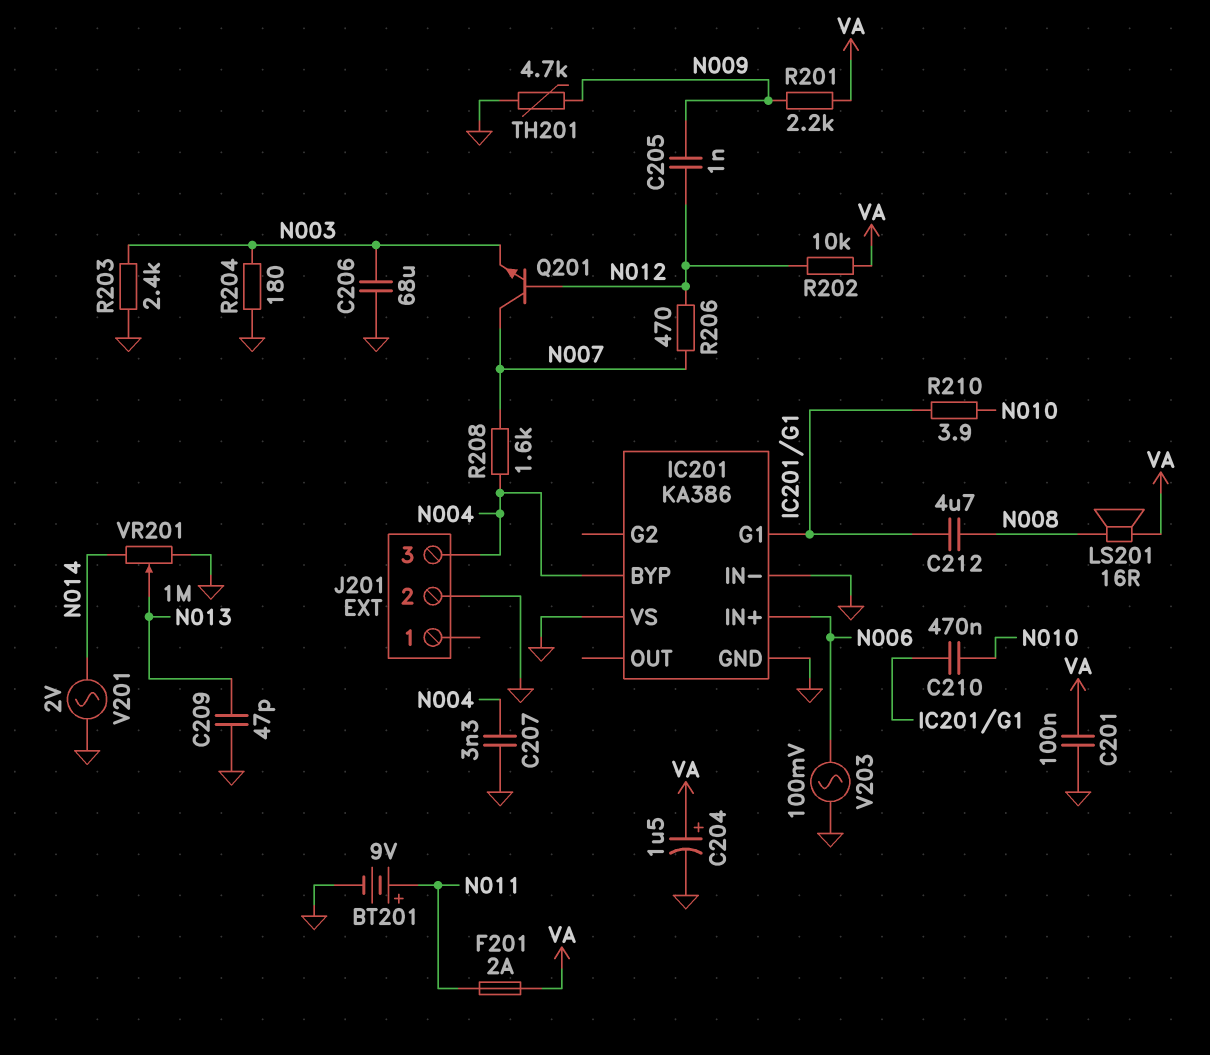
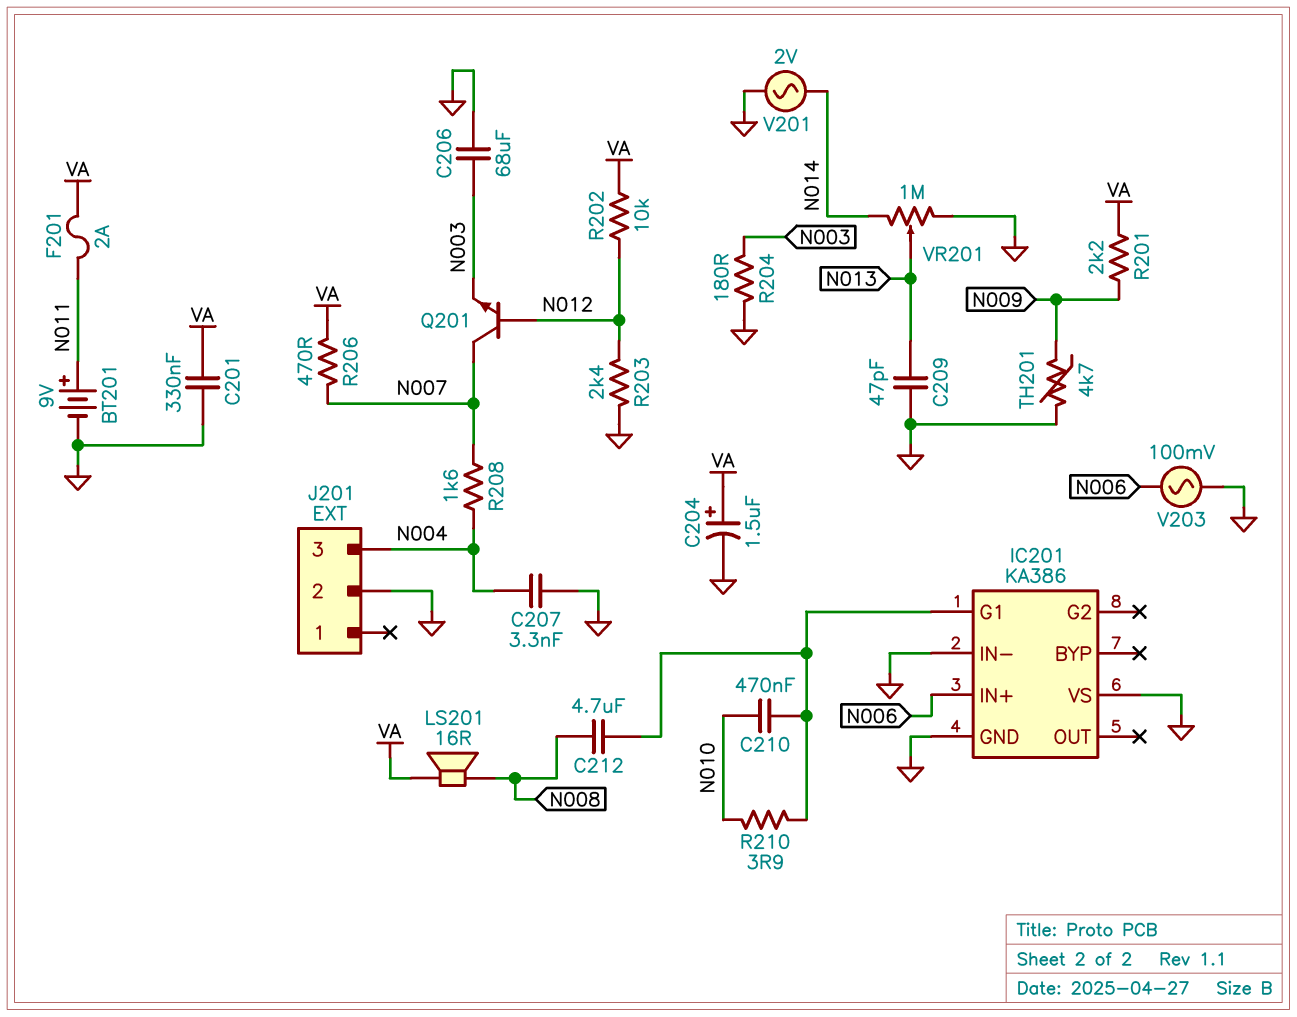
C201: 100nF (GND, VA) -> 330nF (GND, VA)
C205: 1nF (N009, N012) -> none
IC201 pin BYP: N004 -> none
R203: 2.4k (GND, N003) -> 2.4k (GND, N012)
R206: 470 (N007, N012) -> 470 (N007, VA)

